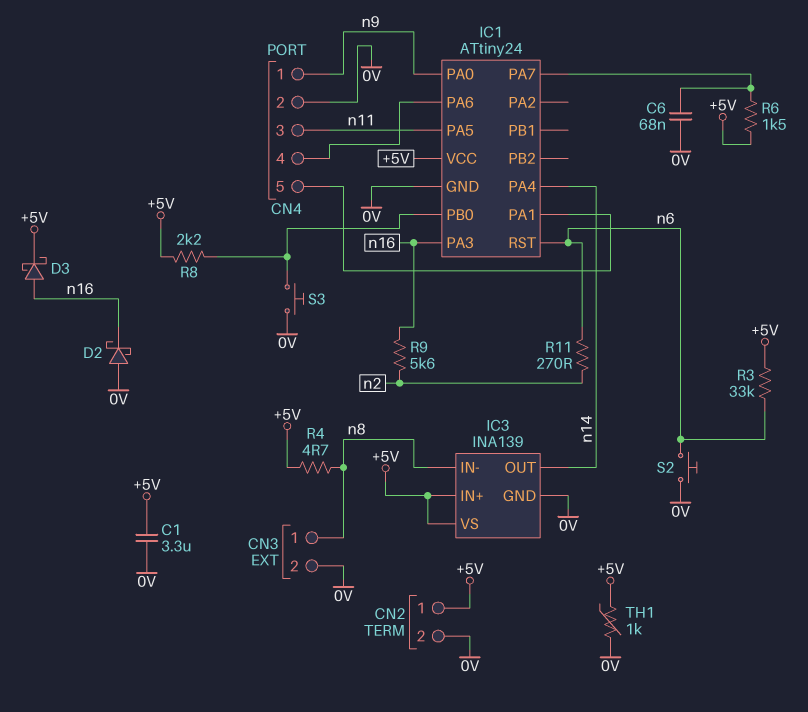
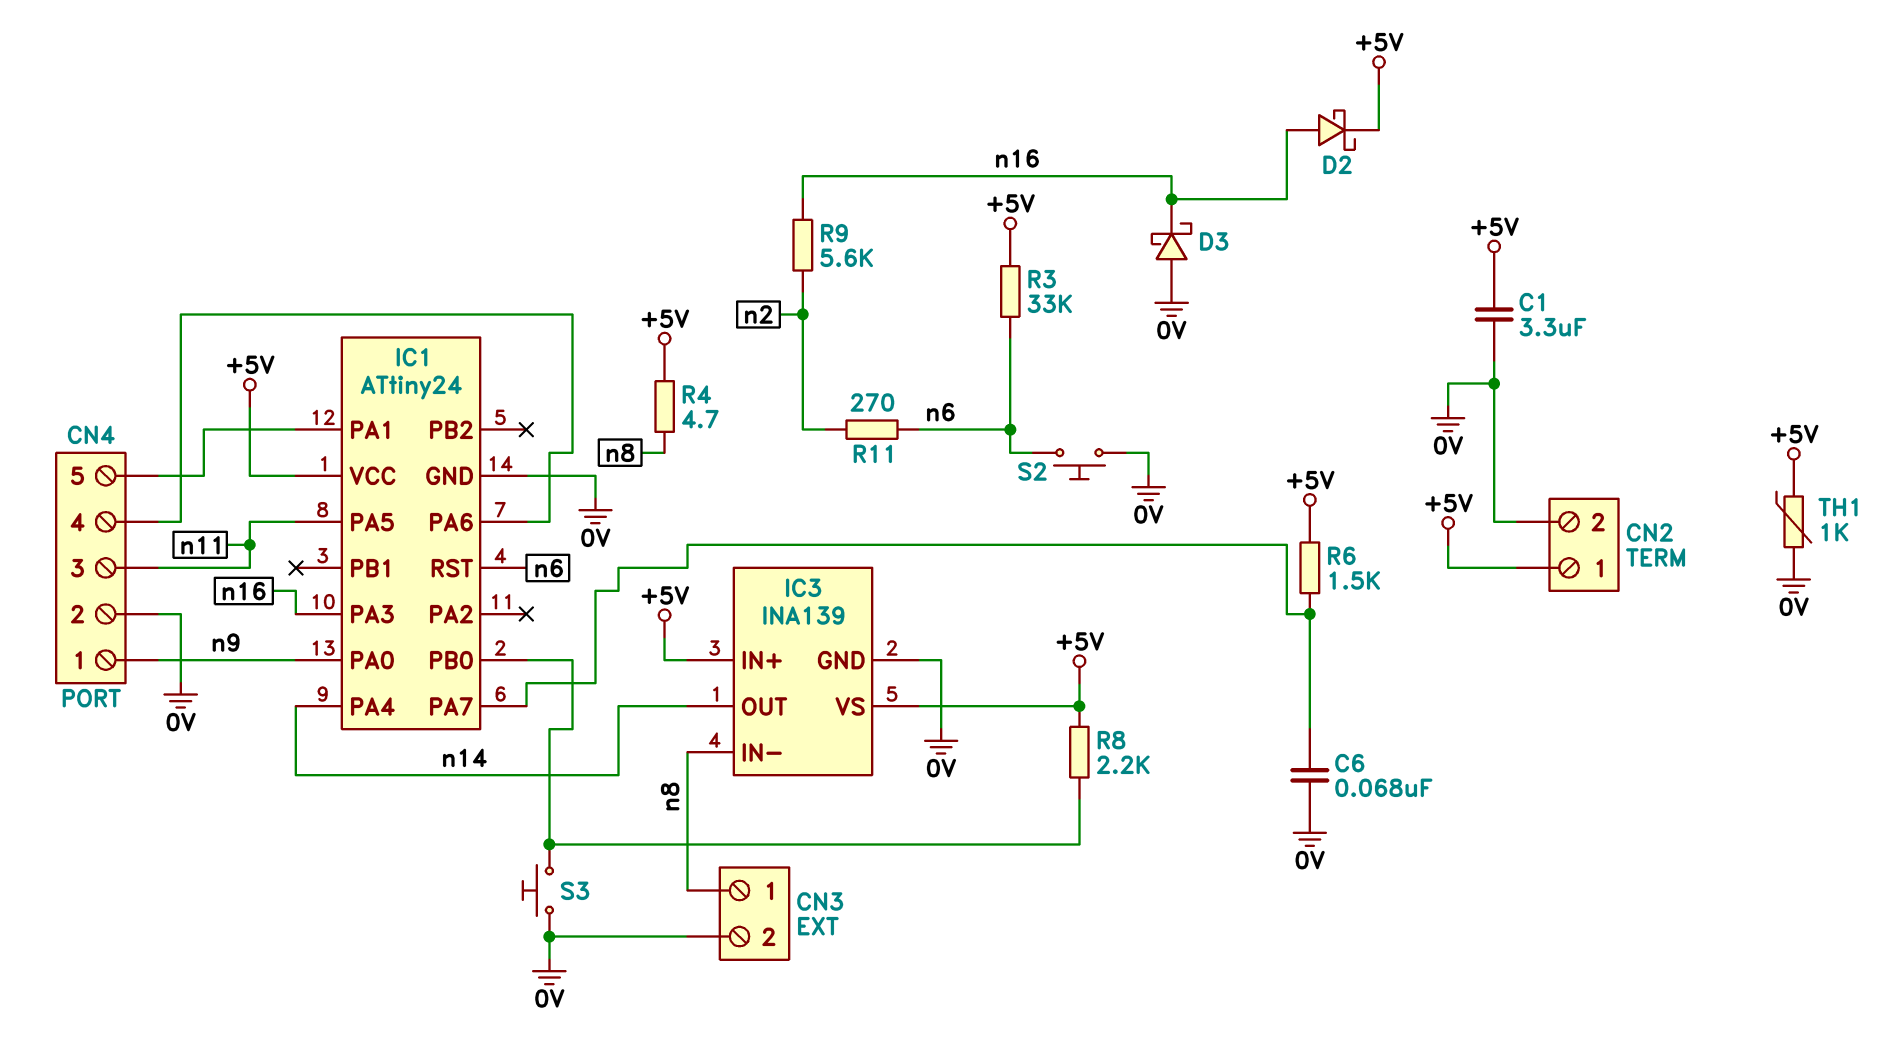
D2: schottky (A 0V, K n16) -> schottky (A n16, K +5V)
D3: schottky (A n16, K +5V) -> schottky (A 0V, K n16)

